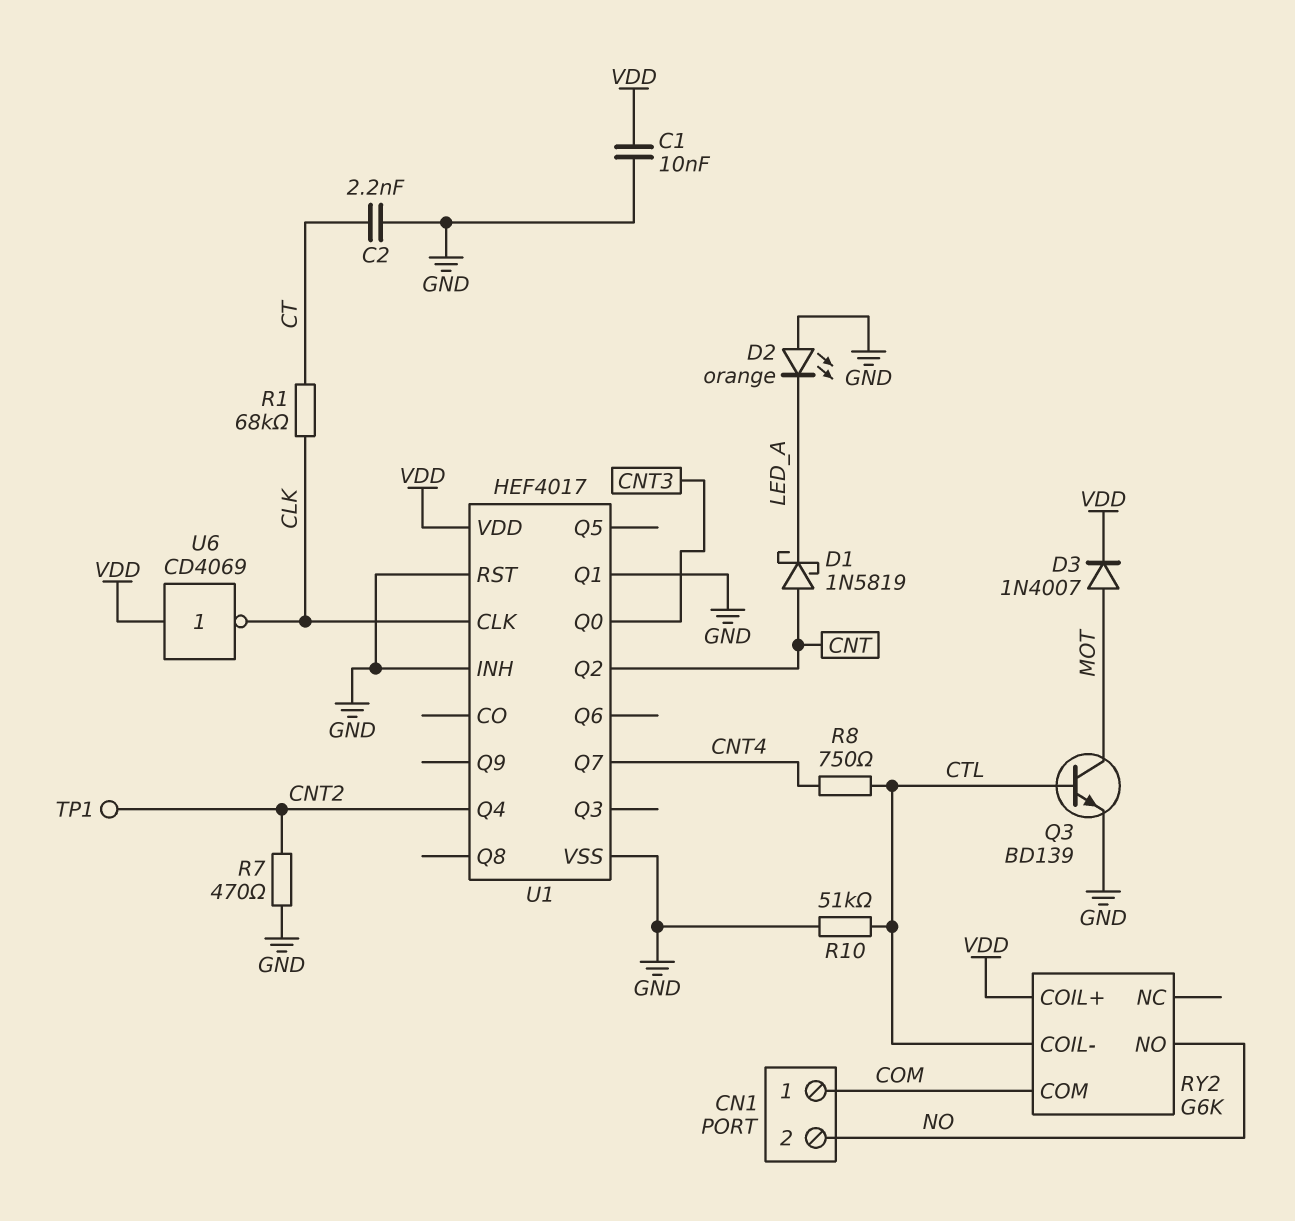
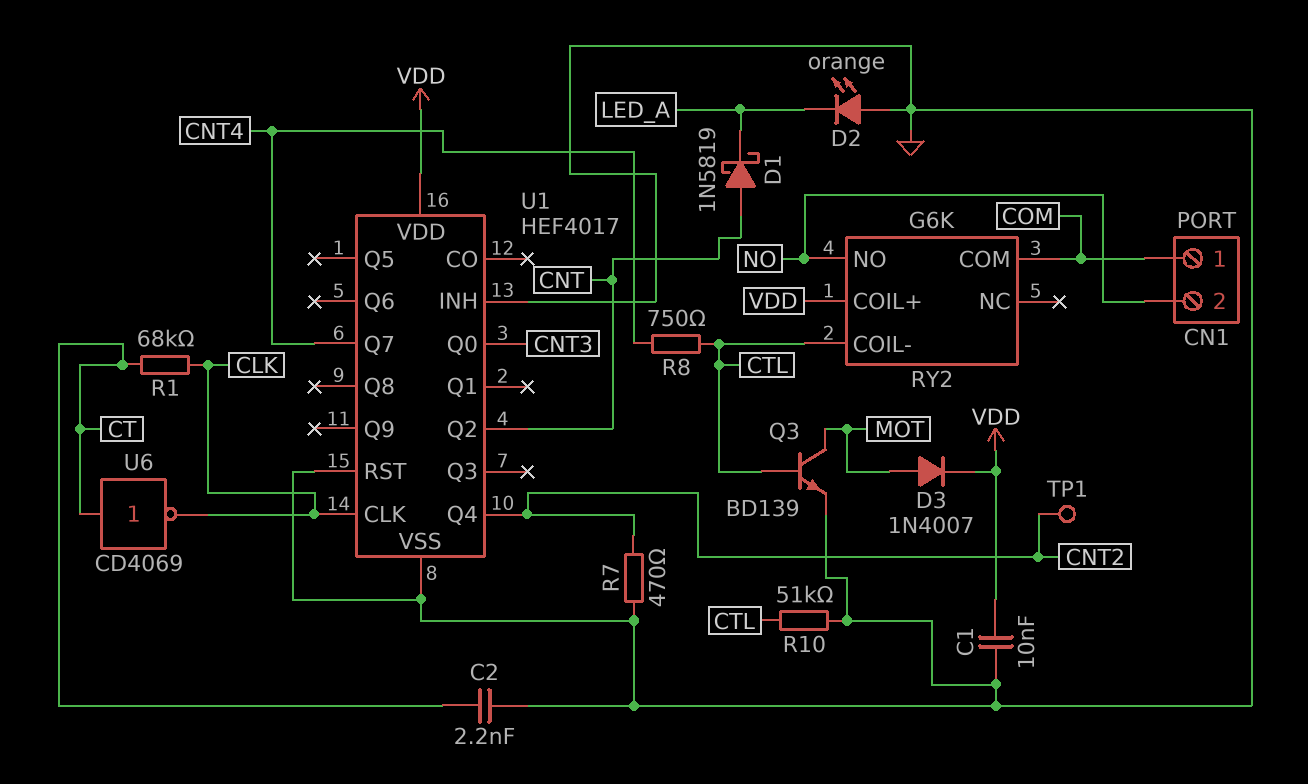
U1 pin Q1: GND -> none
U6: NOT CD4069 (in VDD, out CLK) -> NOT CD4069 (in CT, out CLK)

